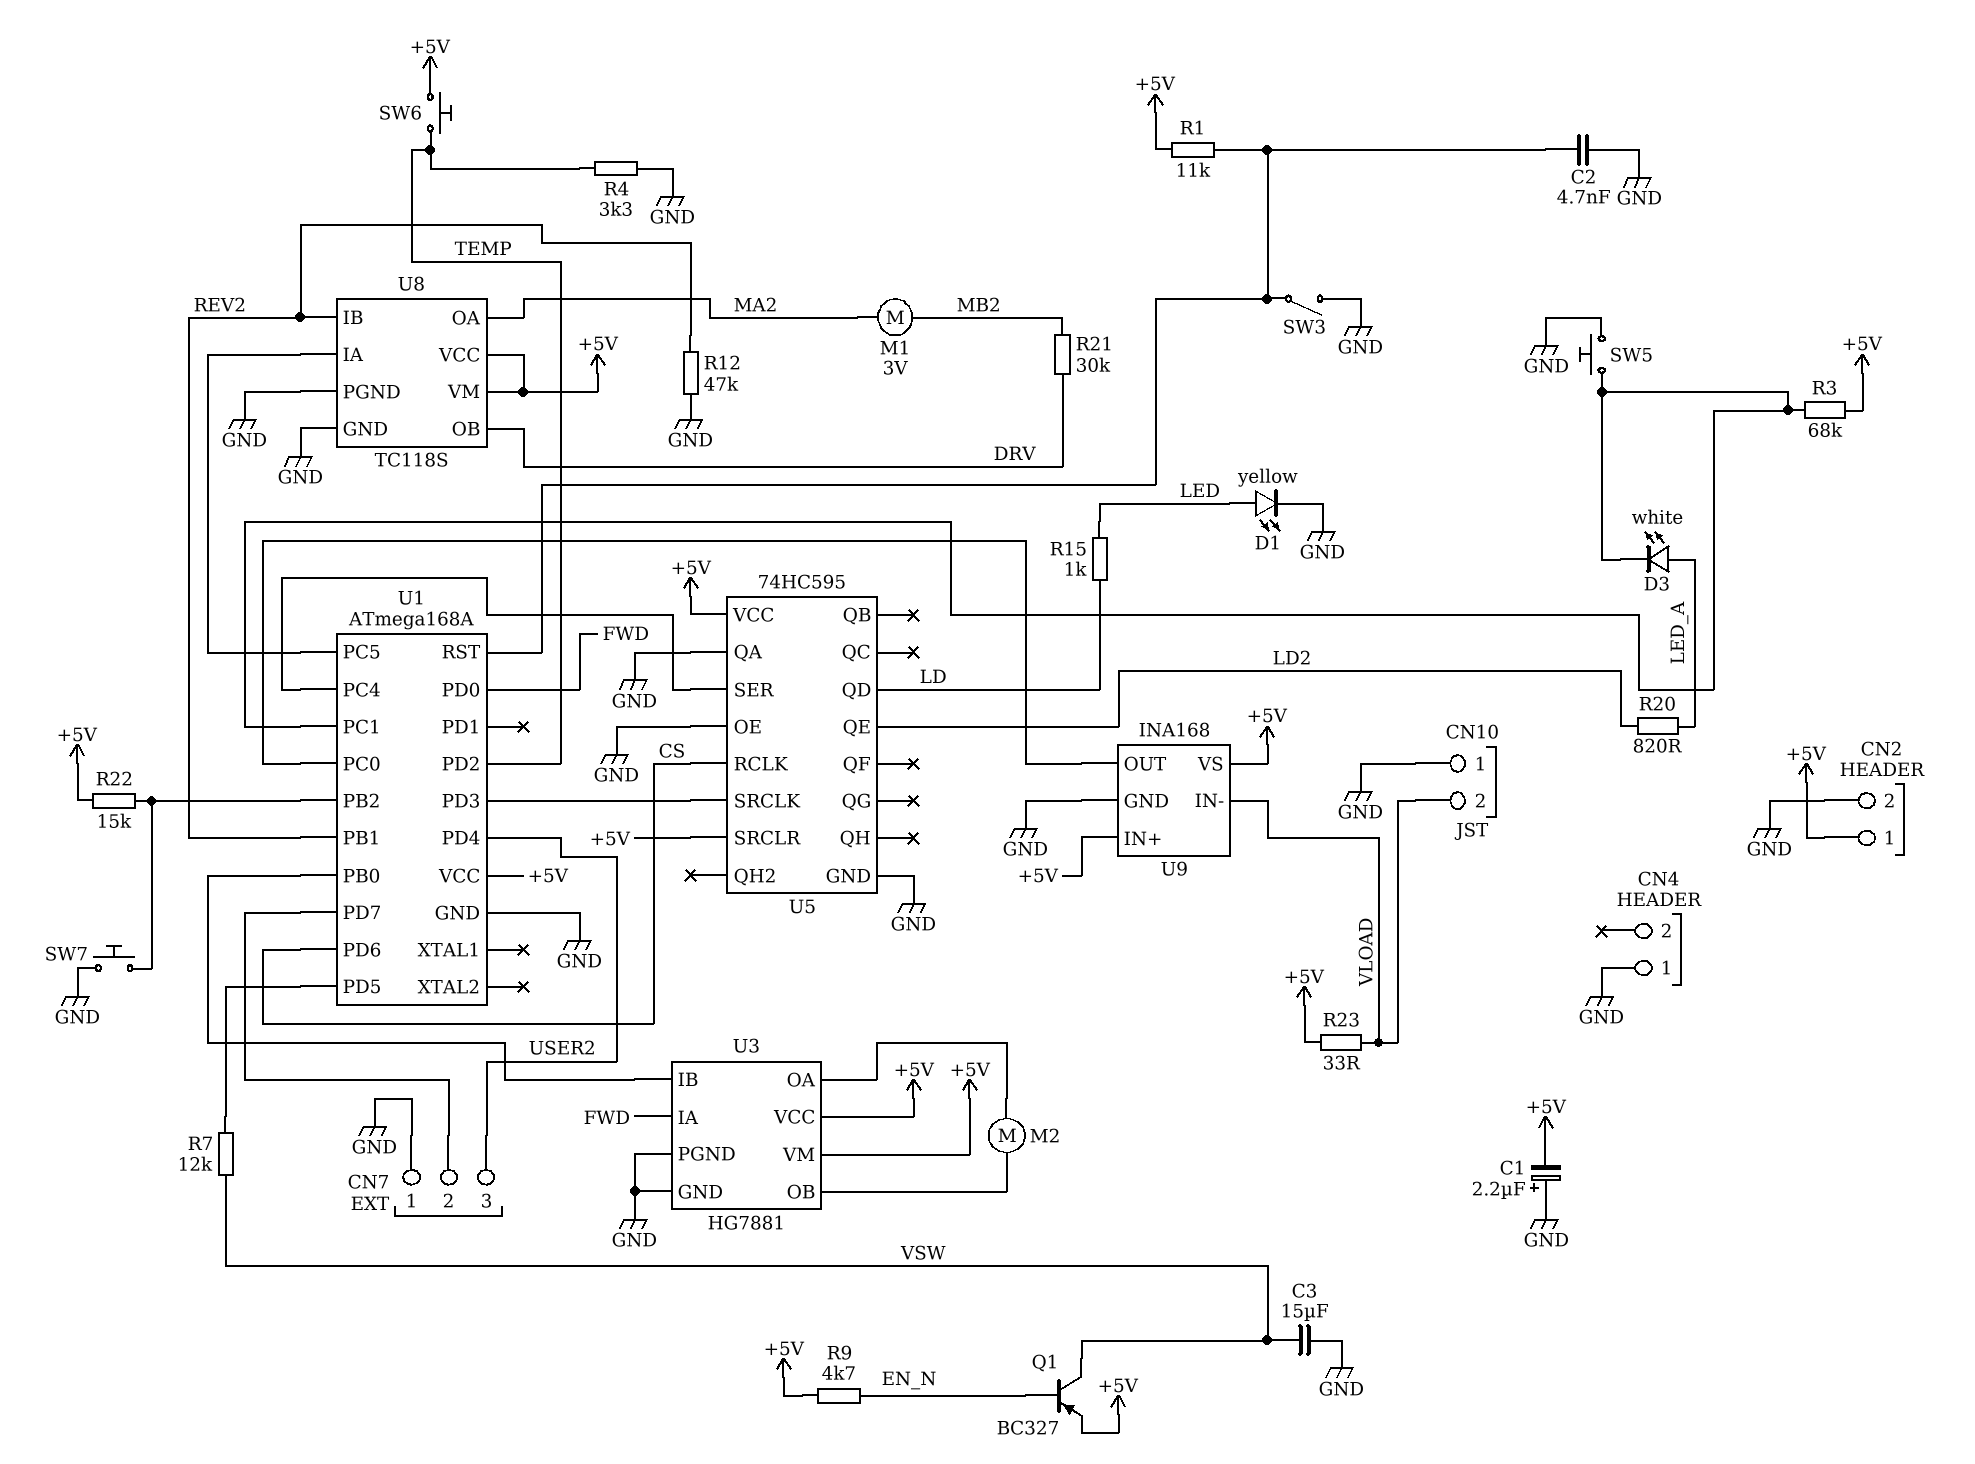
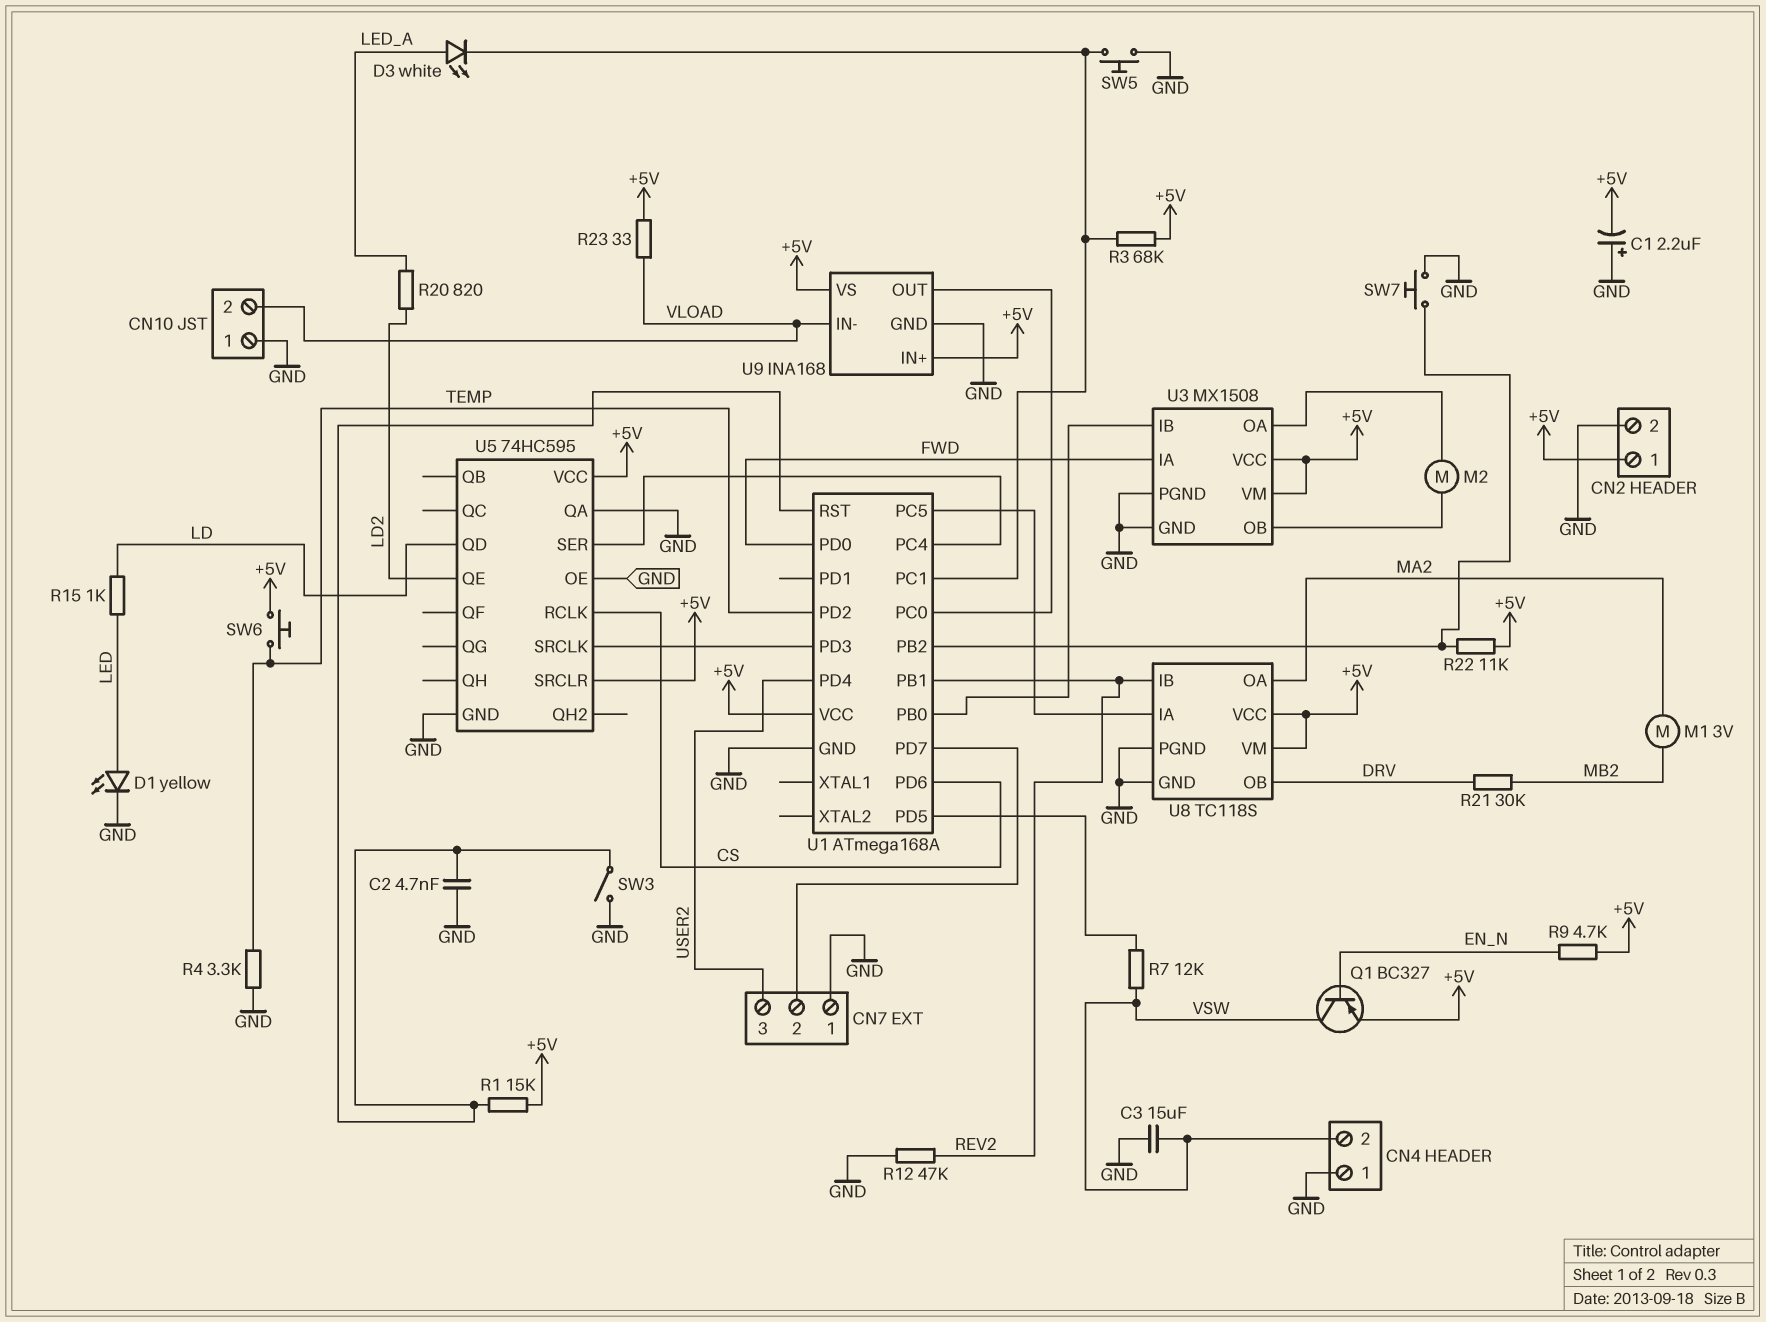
CN4 pin 2: none -> VSW
R1: 11k (+5V, U1/RST) -> 15k (+5V, U1/RST)
R22: 15k (+5V, U1/PB2) -> 11k (+5V, U1/PB2)
U3: HG7881 -> MX1508

